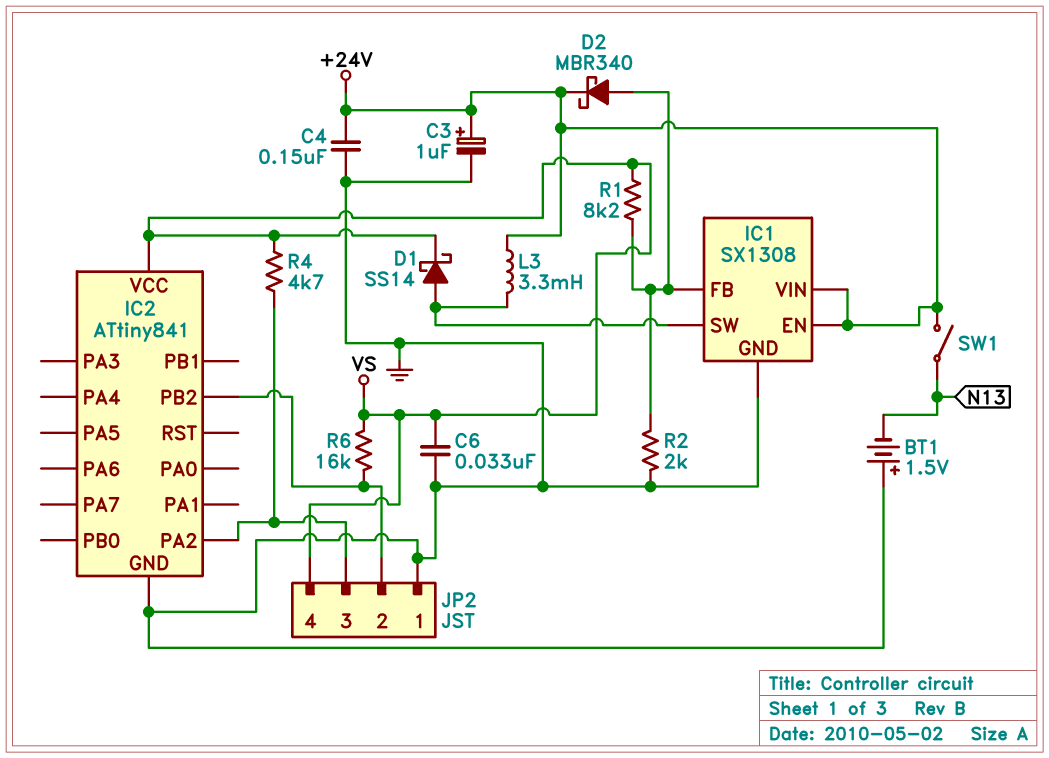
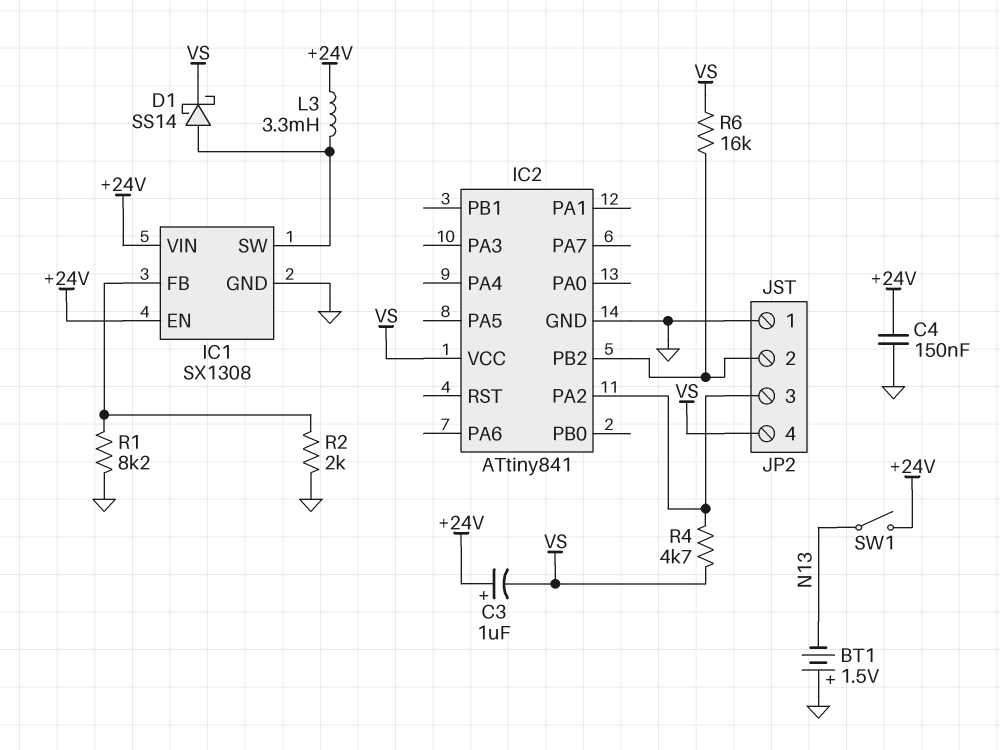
C3: 1uF (plus +24V, minus GND) -> 1uF (plus +24V, minus VS)
C6: 33nF (GND, VS) -> none
D2: schottky MBR340 (A IC1/FB, K +24V) -> none
R1: 8.2k (IC1/FB, VS) -> 8.2k (GND, IC1/FB)

